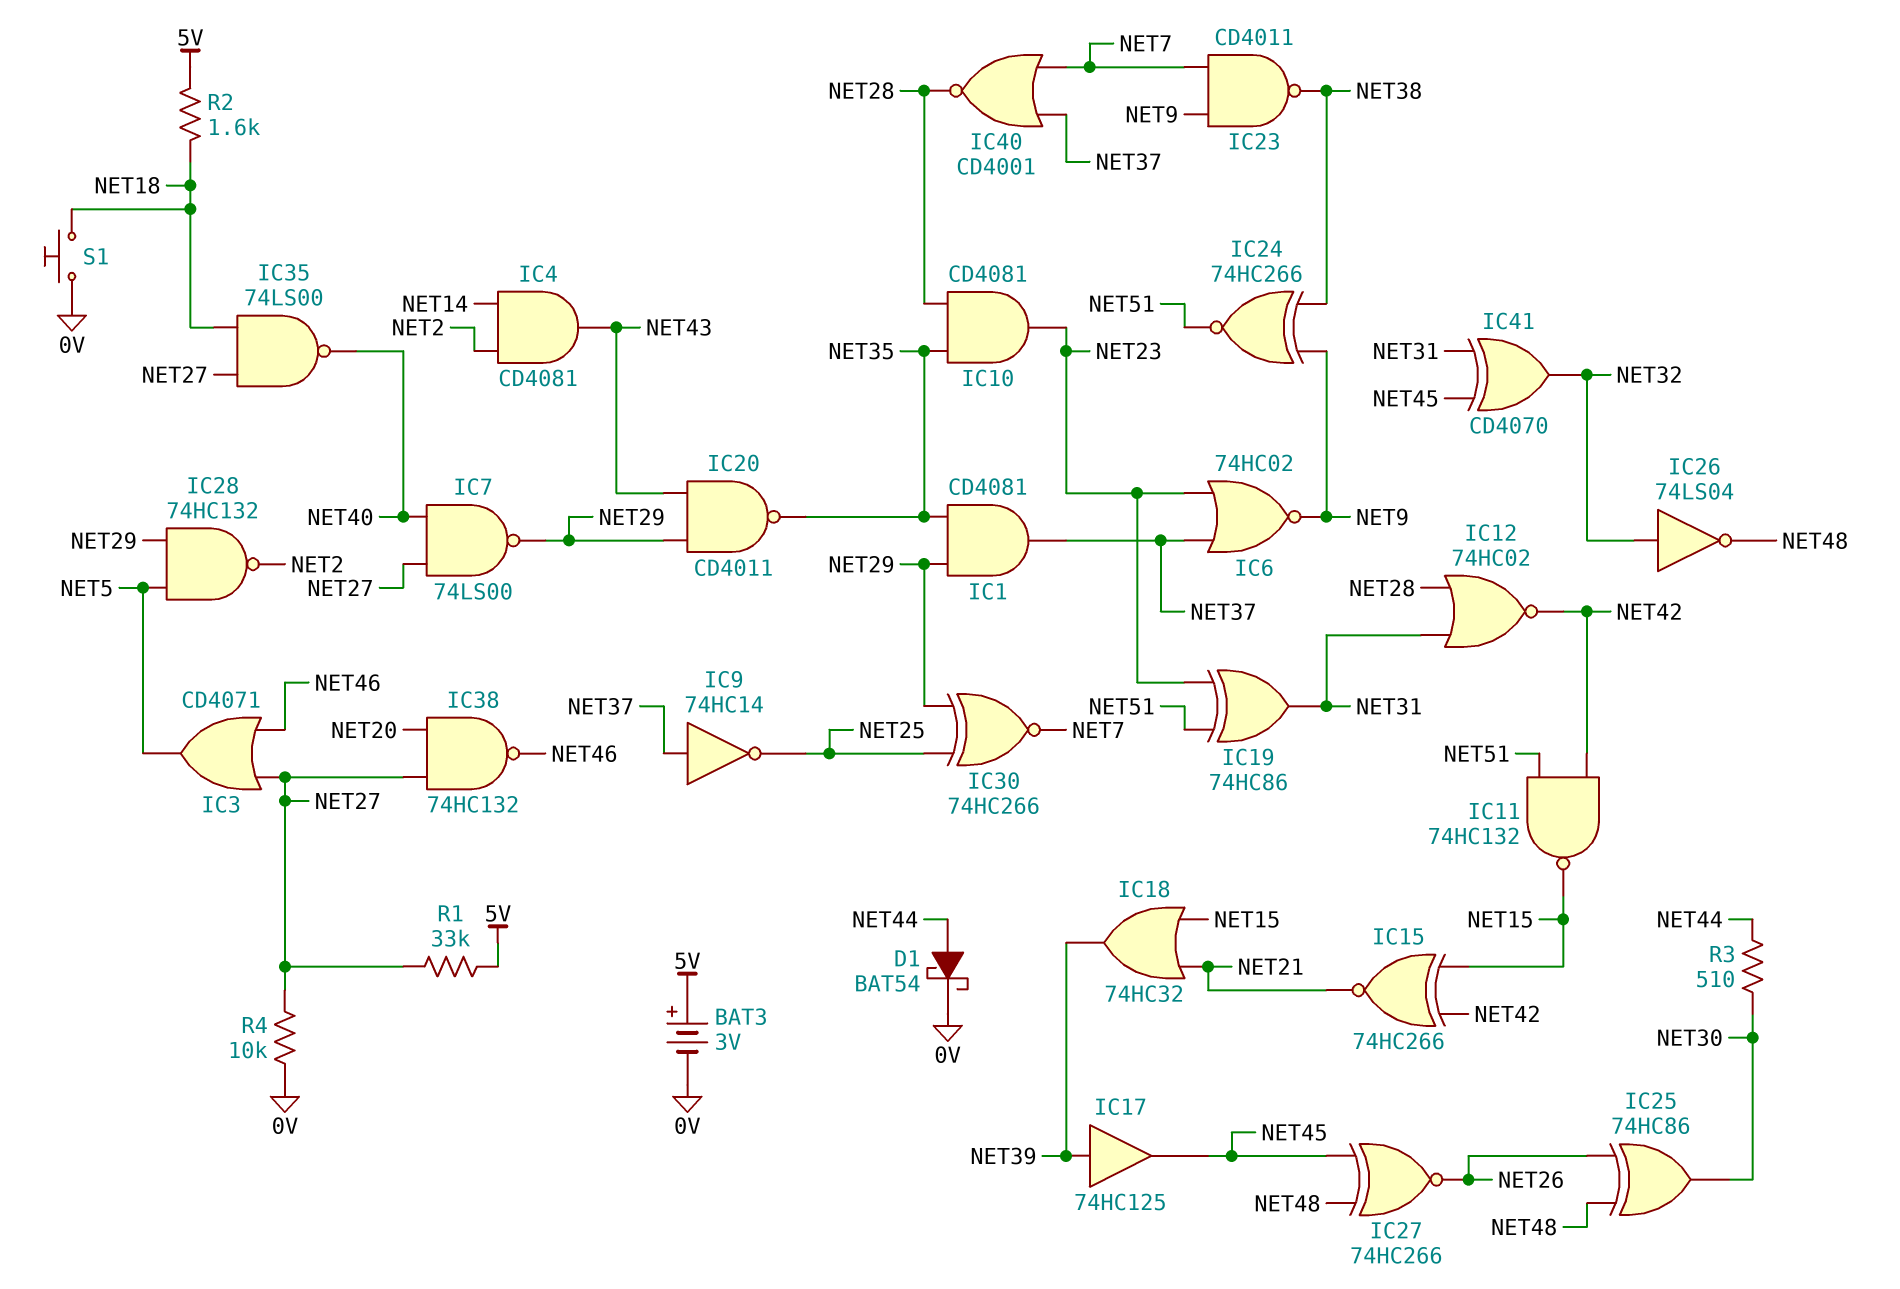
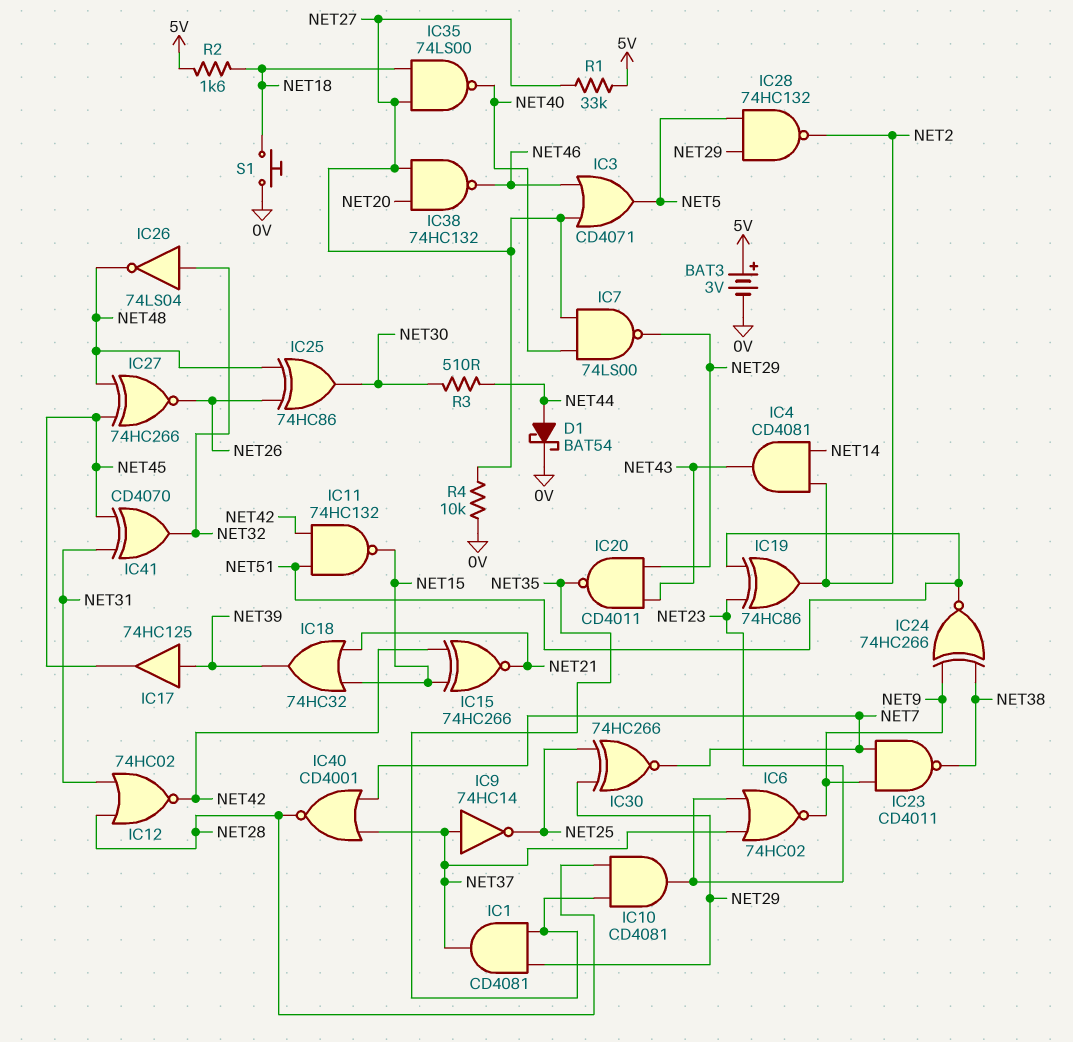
IC19: XOR 74HC86 (in NET23, in NET51, out NET31) -> XOR 74HC86 (in NET23, in NET51, out NET2)

